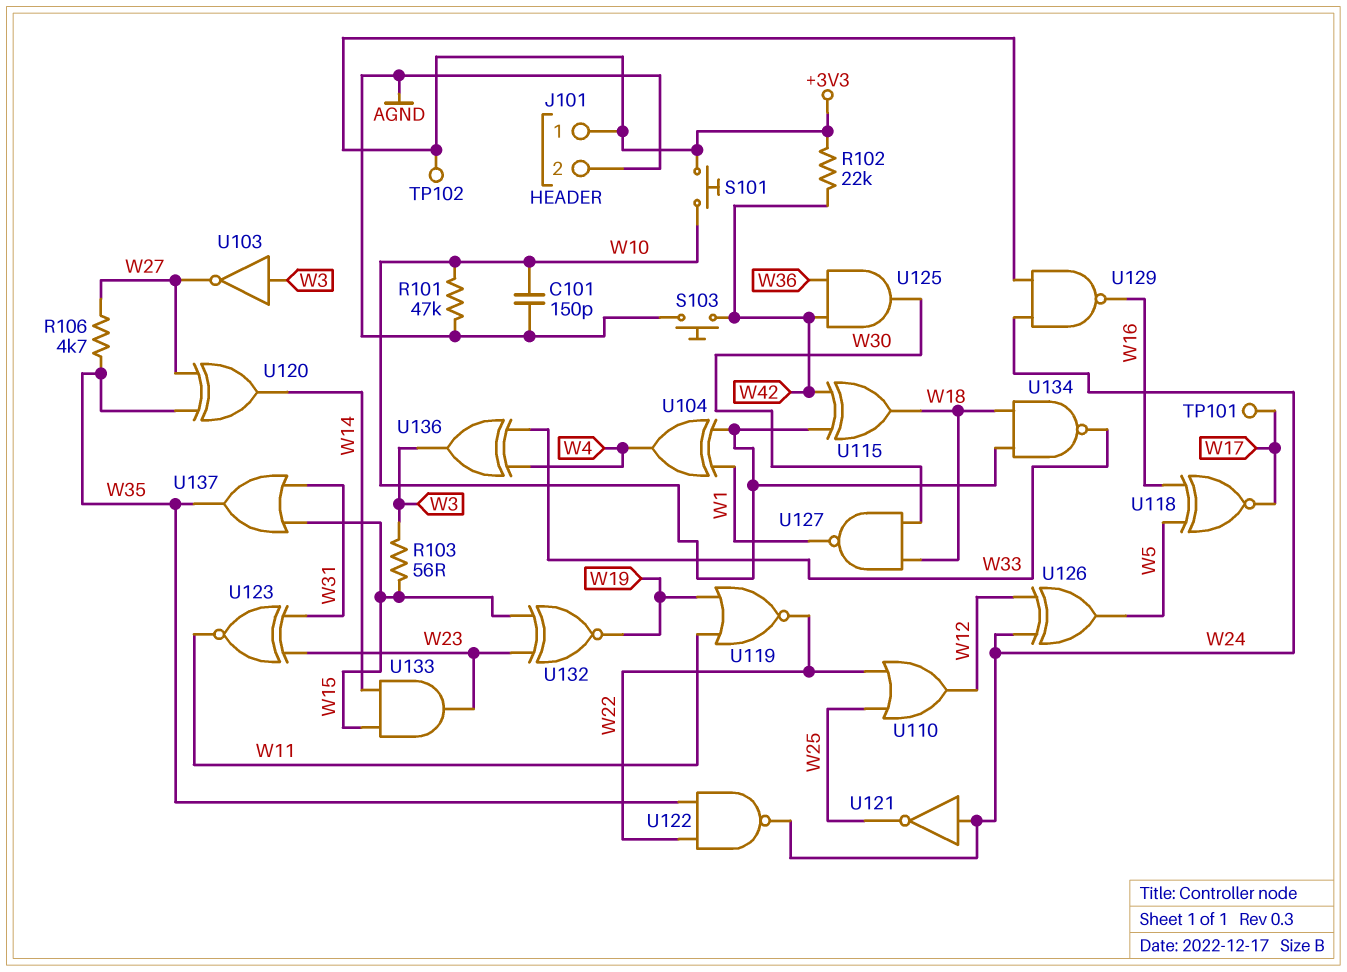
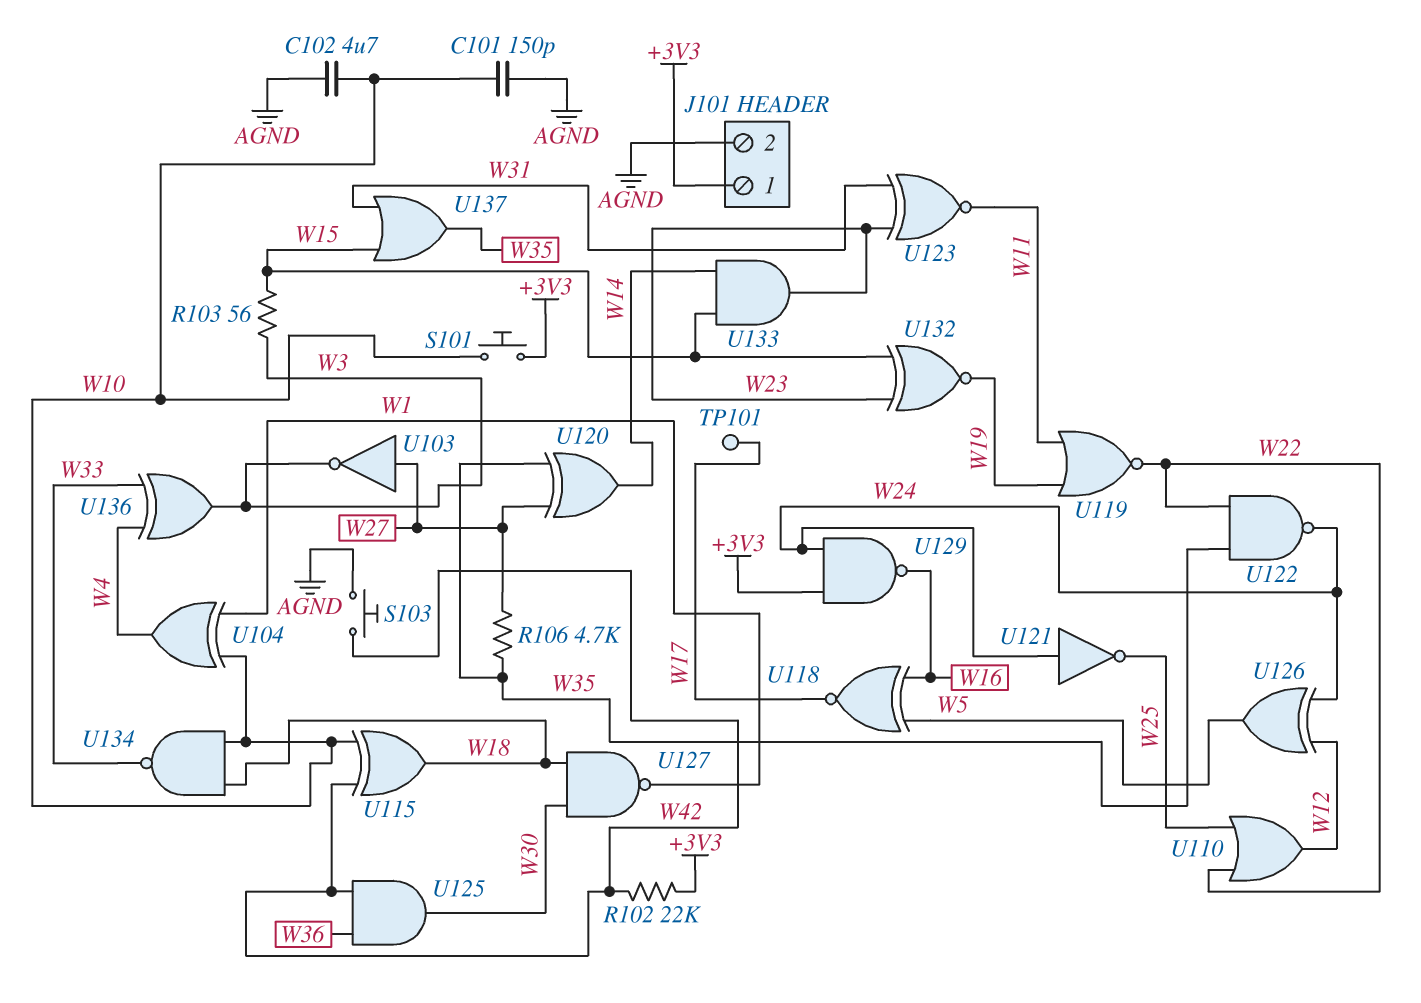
C102: none -> 4.7uF (AGND, W10)
R101: 47k (AGND, W10) -> none
TP102: test point (+3V3) -> none
U103: NOT (in W3, out W27) -> NOT (in W27, out W3)

